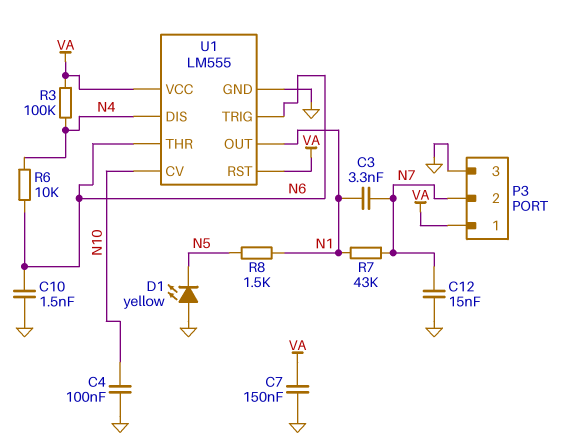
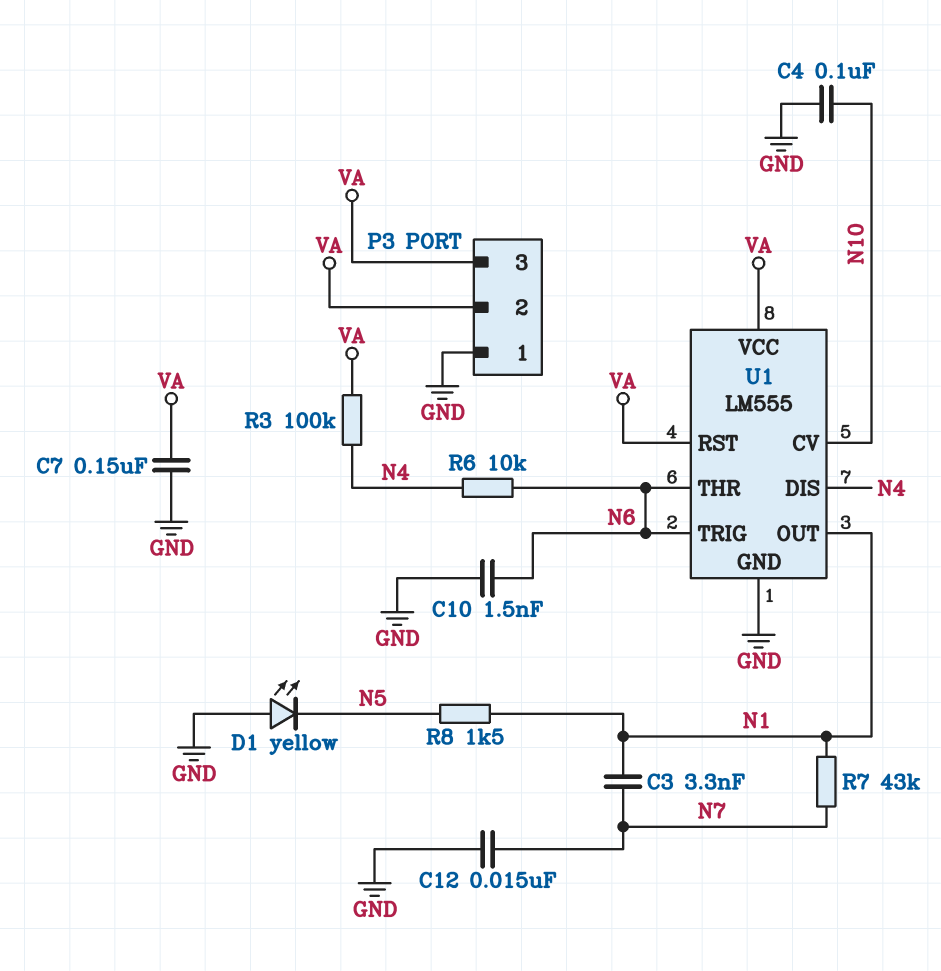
P3 pin 1: VA -> GND
P3 pin 2: N7 -> VA
P3 pin 3: GND -> VA

